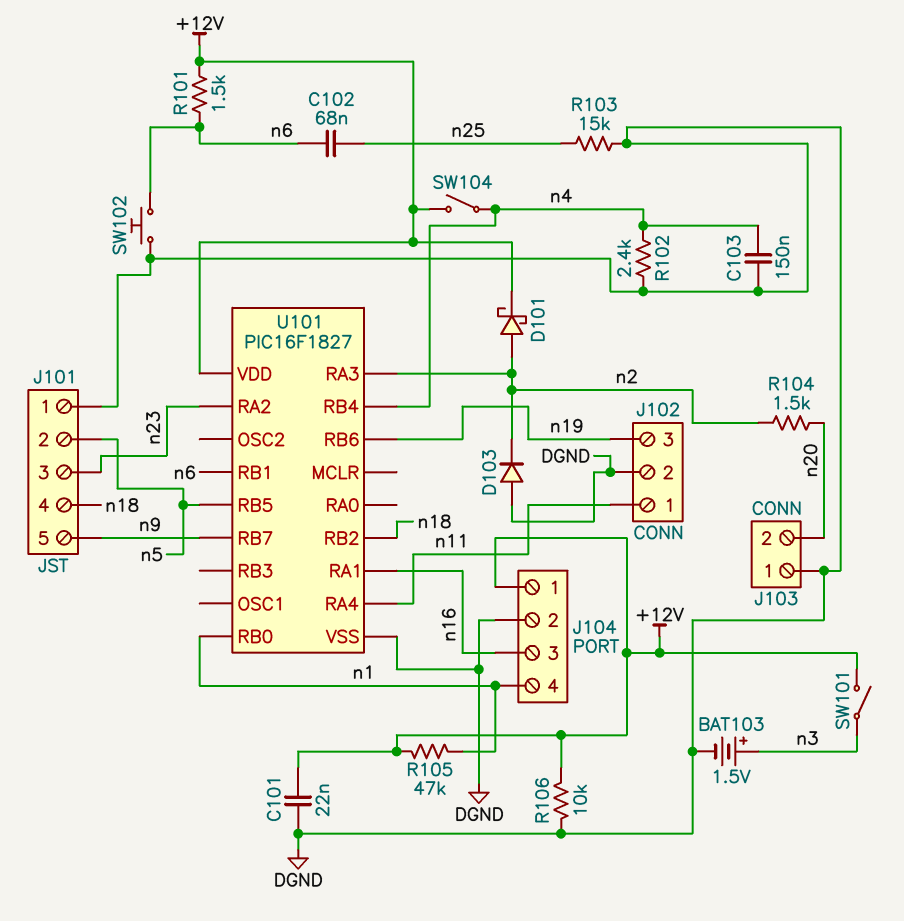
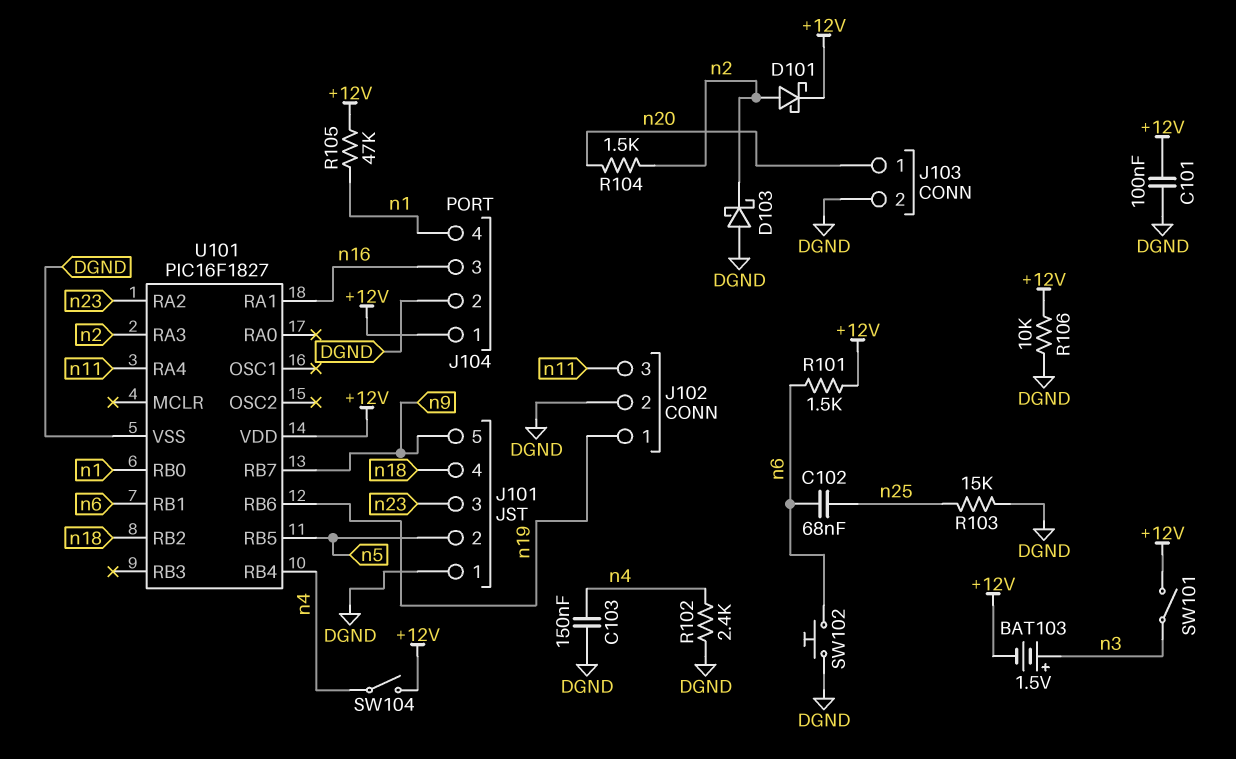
BAT103: 1.5V (plus n3, minus DGND) -> 1.5V (plus n3, minus +12V)
C101: 22nF (+12V, DGND) -> 100nF (+12V, DGND)
D103: diode (A DGND, K n2) -> schottky (A DGND, K n2)
J102 pin 1: n11 -> n19
J102 pin 3: n19 -> n11
J103 pin 1: DGND -> n20
J103 pin 2: n20 -> DGND

